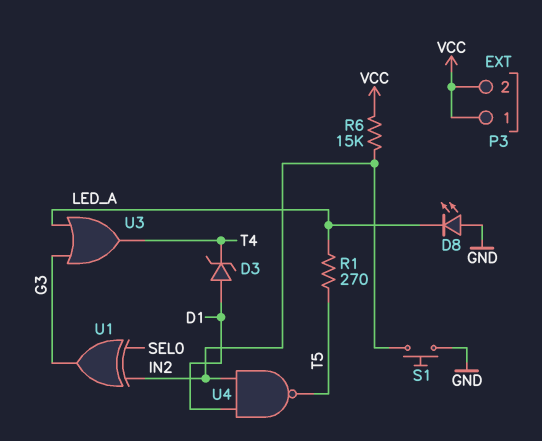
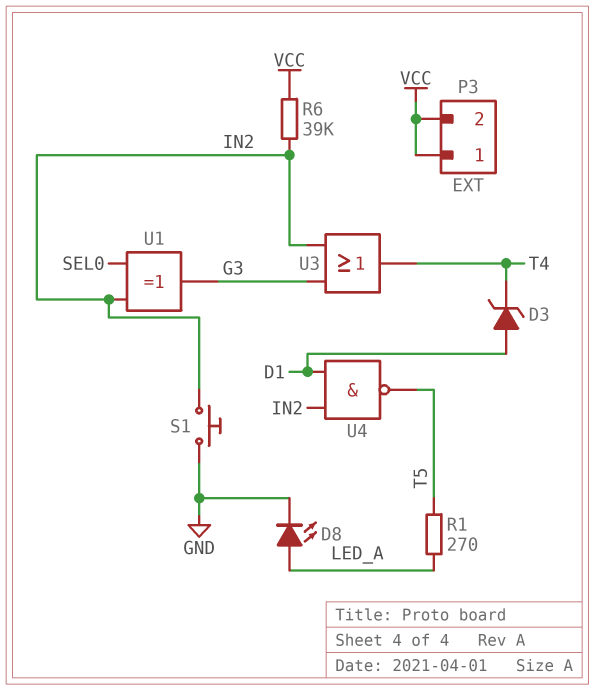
D8: LED (A GND, K LED_A) -> LED (A LED_A, K GND)
R6: 15k (IN2, VCC) -> 39k (IN2, VCC)
U3: OR (in G3, in LED_A, out T4) -> OR (in G3, in IN2, out T4)

